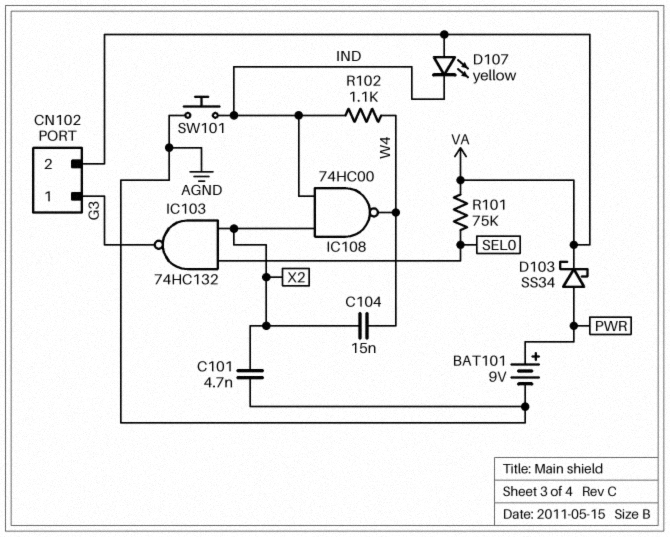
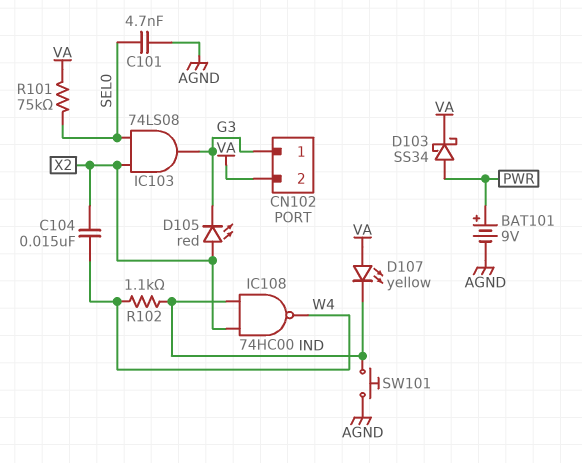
C101: 4.7nF (AGND, X2) -> 4.7nF (AGND, SEL0)
D105: none -> LED red (A X2, K G3)
IC103: NAND 74HC132 (in SEL0, in X2, out G3) -> AND 74LS08 (in SEL0, in X2, out G3)

